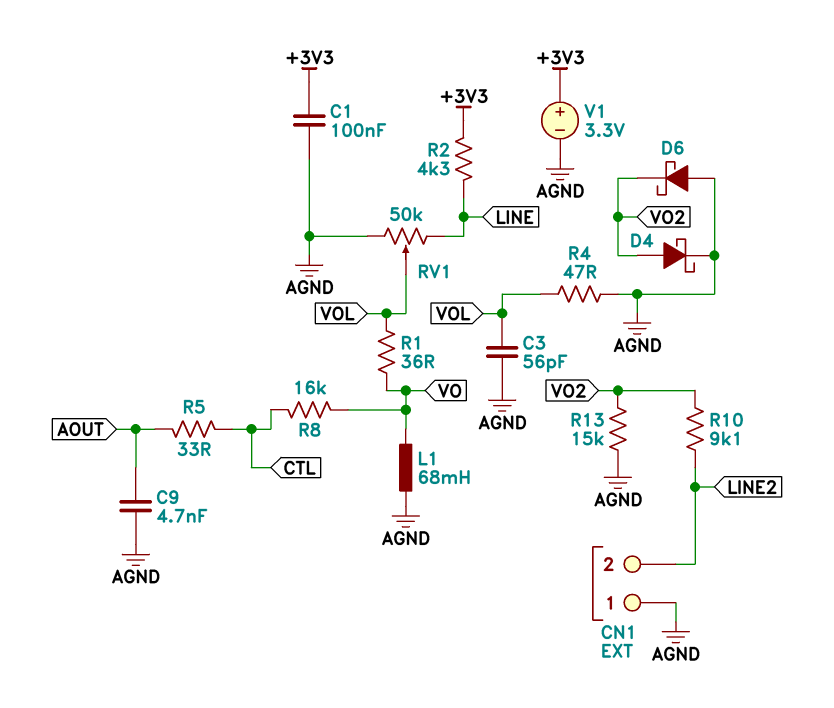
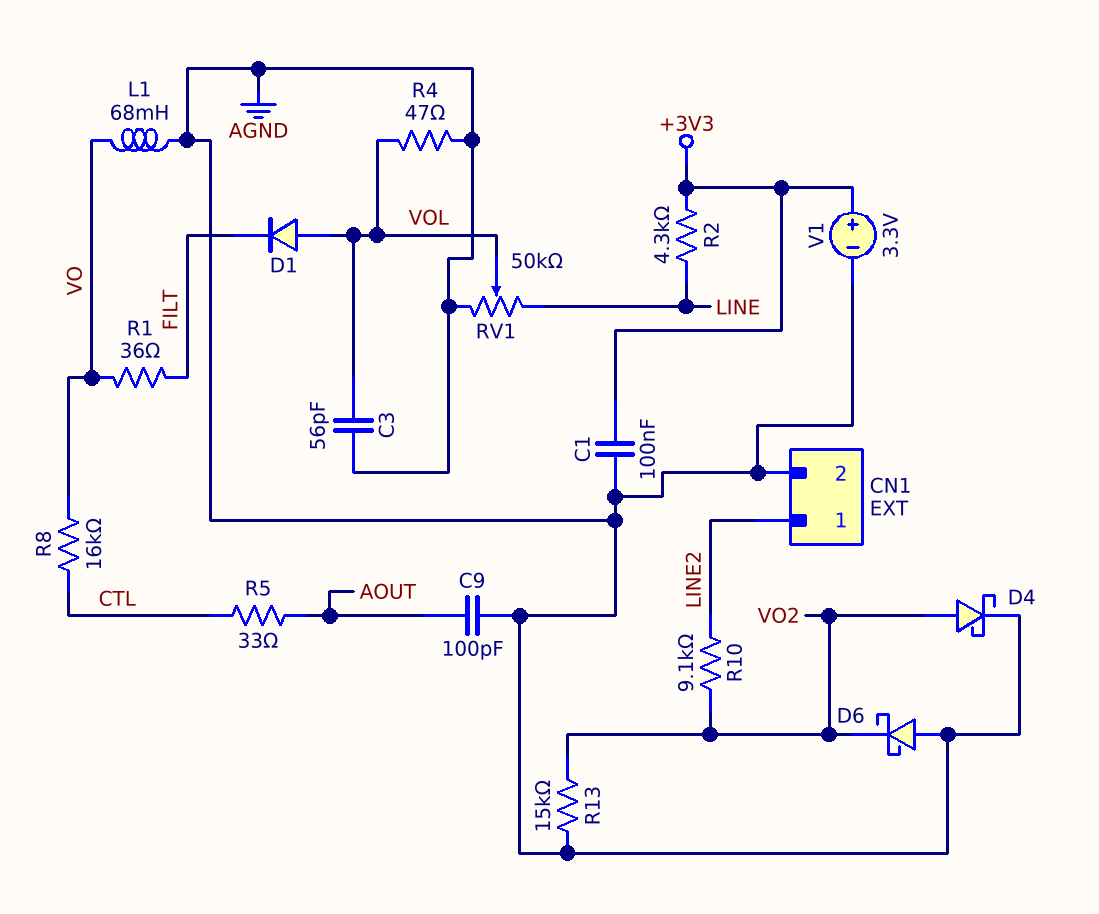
C9: 4.7nF (AGND, AOUT) -> 100pF (AGND, AOUT)
CN1 pin 1: AGND -> LINE2
CN1 pin 2: LINE2 -> AGND
D1: none -> diode (A VOL, K FILT)
R1: 36 (VO, VOL) -> 36 (FILT, VO)

